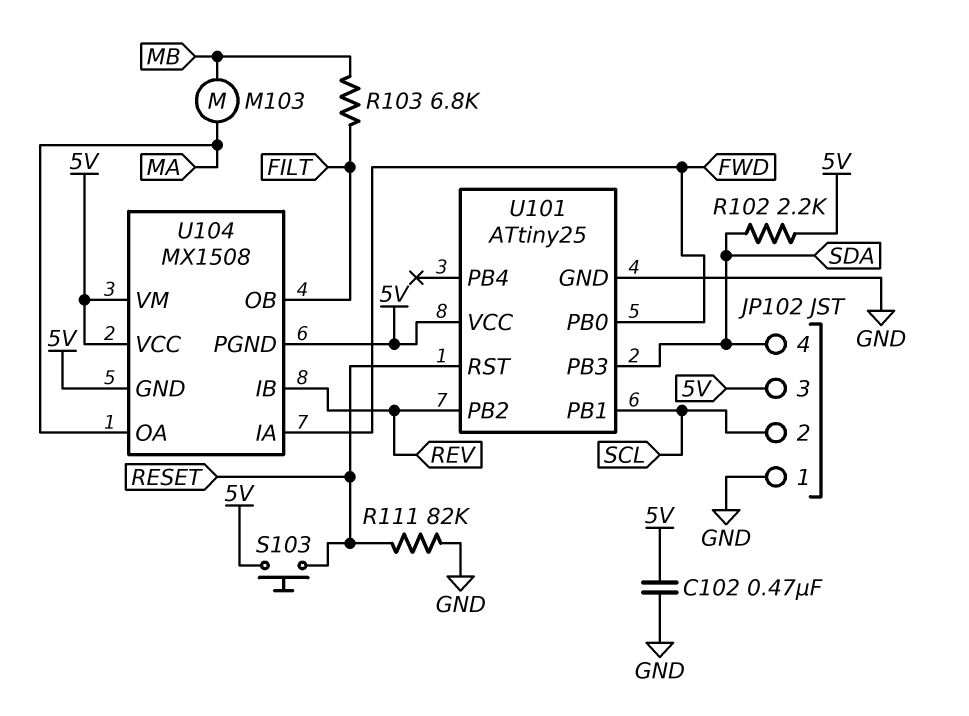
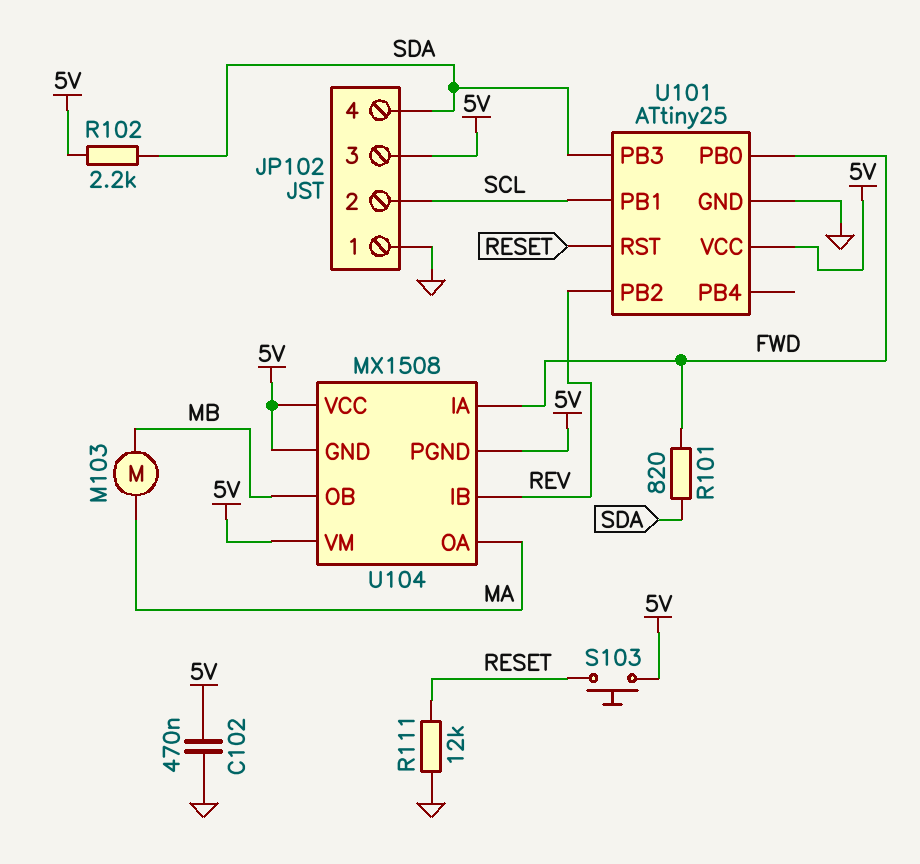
R101: none -> 820 (FWD, SDA)
R103: 6.8k (FILT, MB) -> none
R111: 82k (GND, RESET) -> 12k (GND, RESET)
U104 pin OB: FILT -> MB

